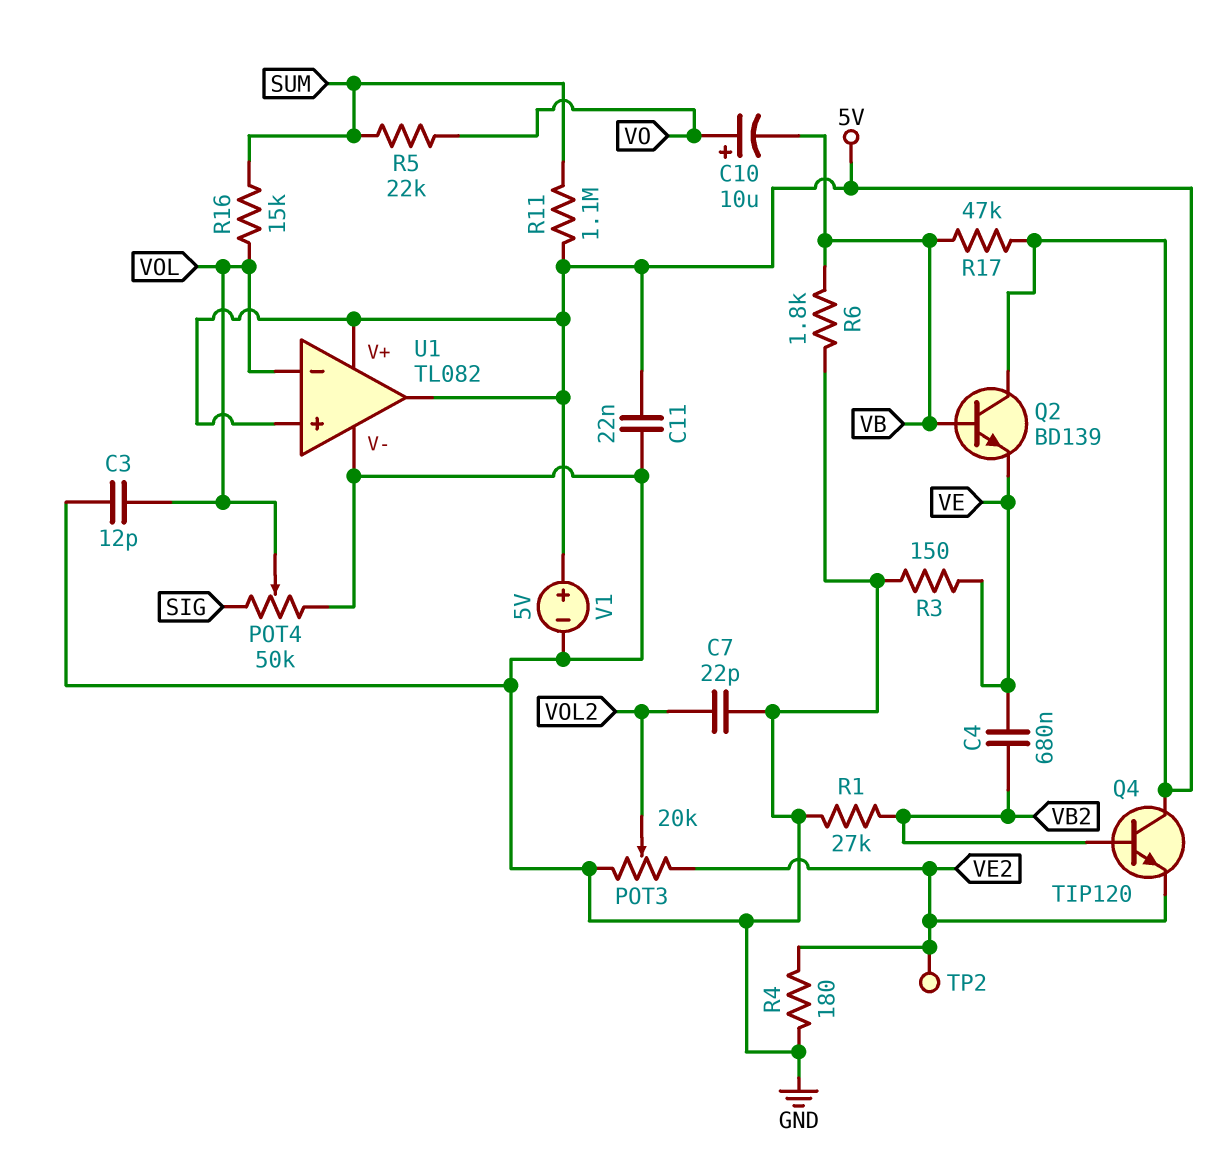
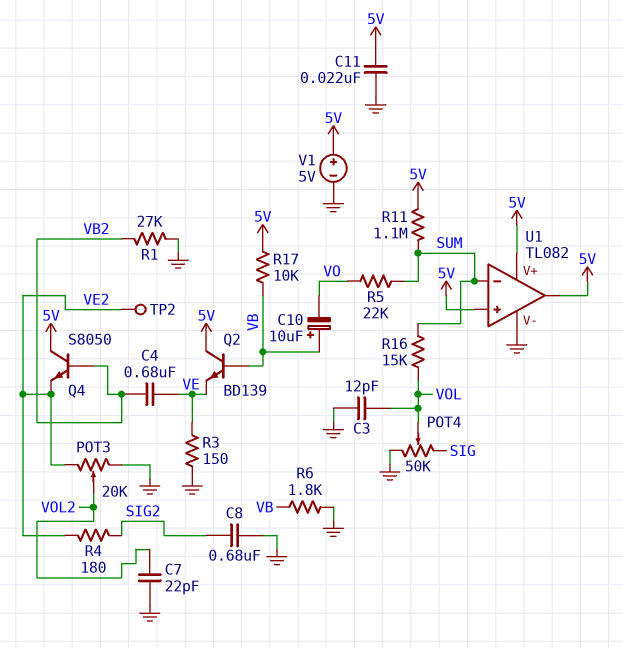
C8: none -> 680nF (GND, SIG2)
C10: 10uF (plus VO, minus VB) -> 10uF (plus VB, minus VO)
Q4: NPN TIP120 (B VB2, C 5V, E VE2) -> NPN S8050 (B VB2, C 5V, E VE2)
R4: 180 (GND, VE2) -> 180 (SIG2, VE2)
R17: 47k (5V, VB) -> 10k (5V, VB)
U1 pin in-: VOL -> SUM

